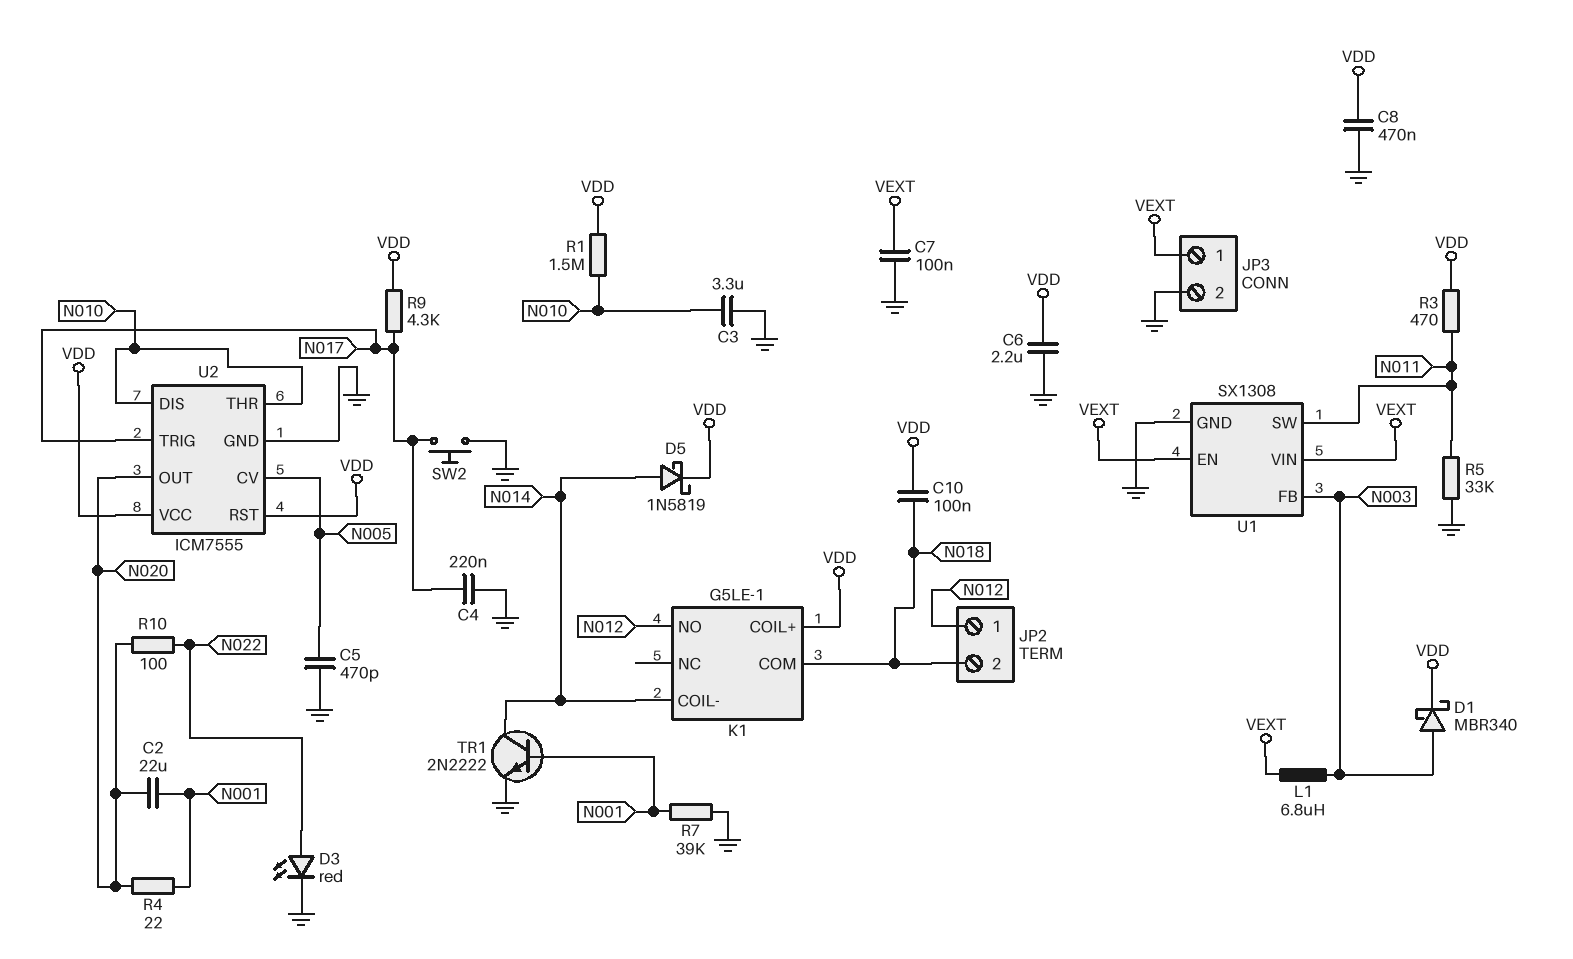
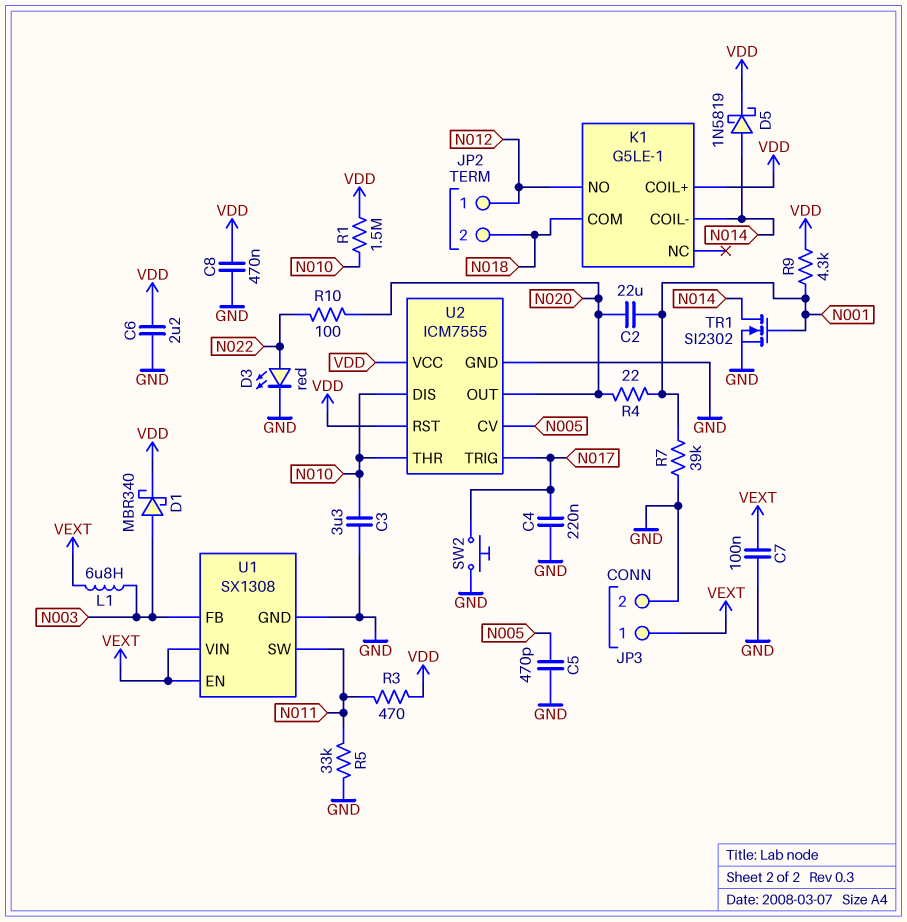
C10: 100nF (N018, VDD) -> none
R9: 4.3k (N017, VDD) -> 4.3k (N001, VDD)
TR1: NPN 2N2222 (B N001, C N014, E GND) -> NMOS SI2302 (G N001, D N014, S GND)

